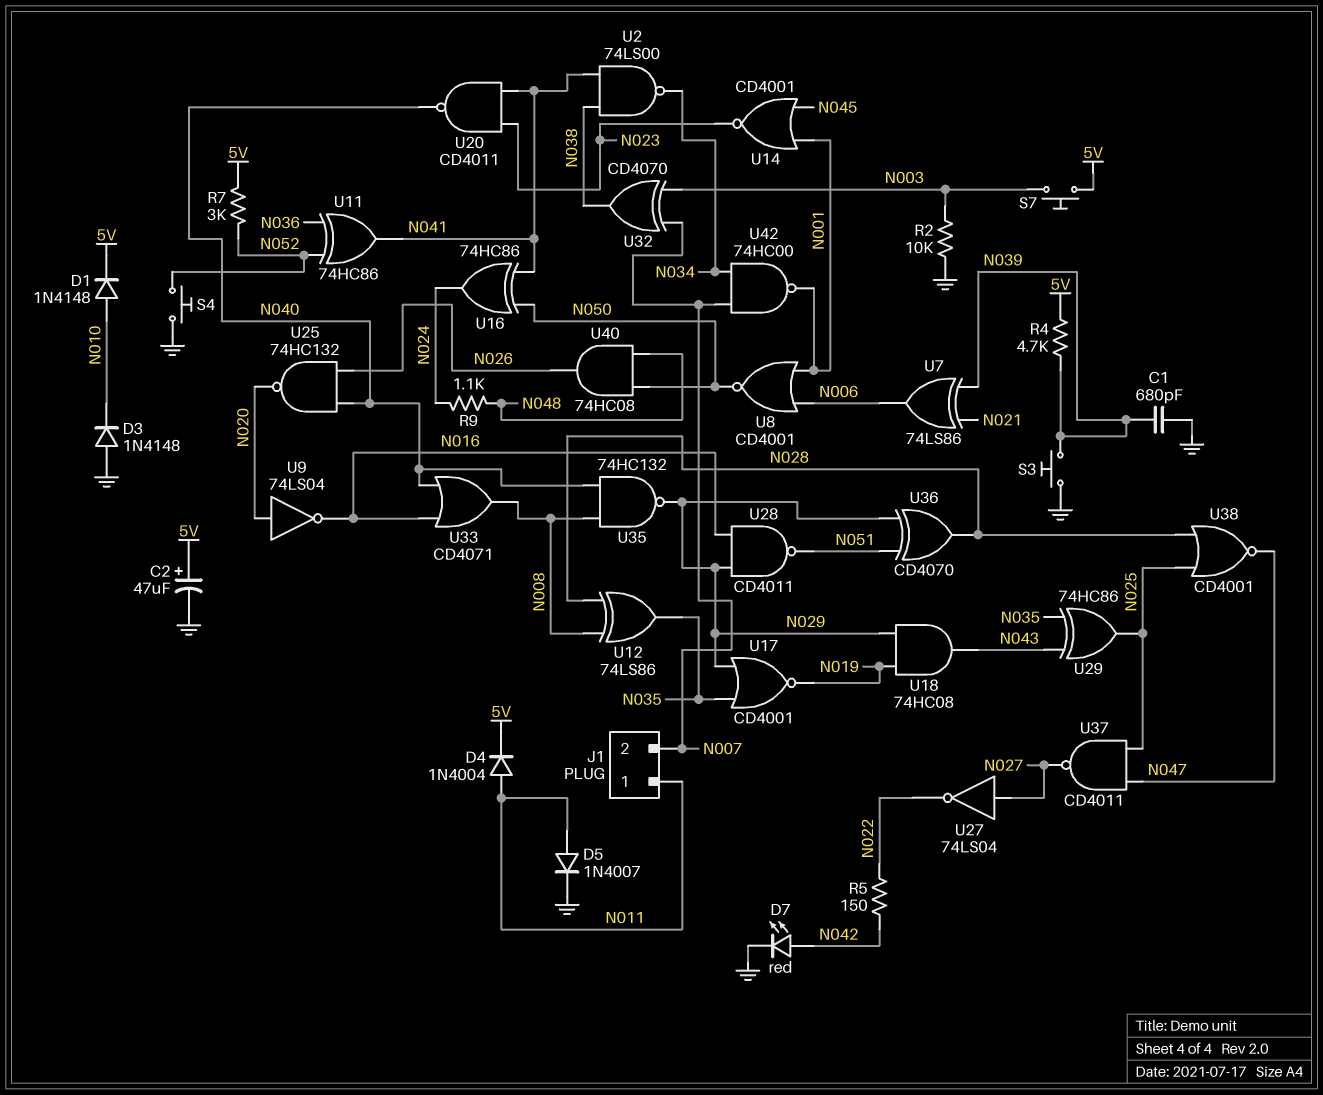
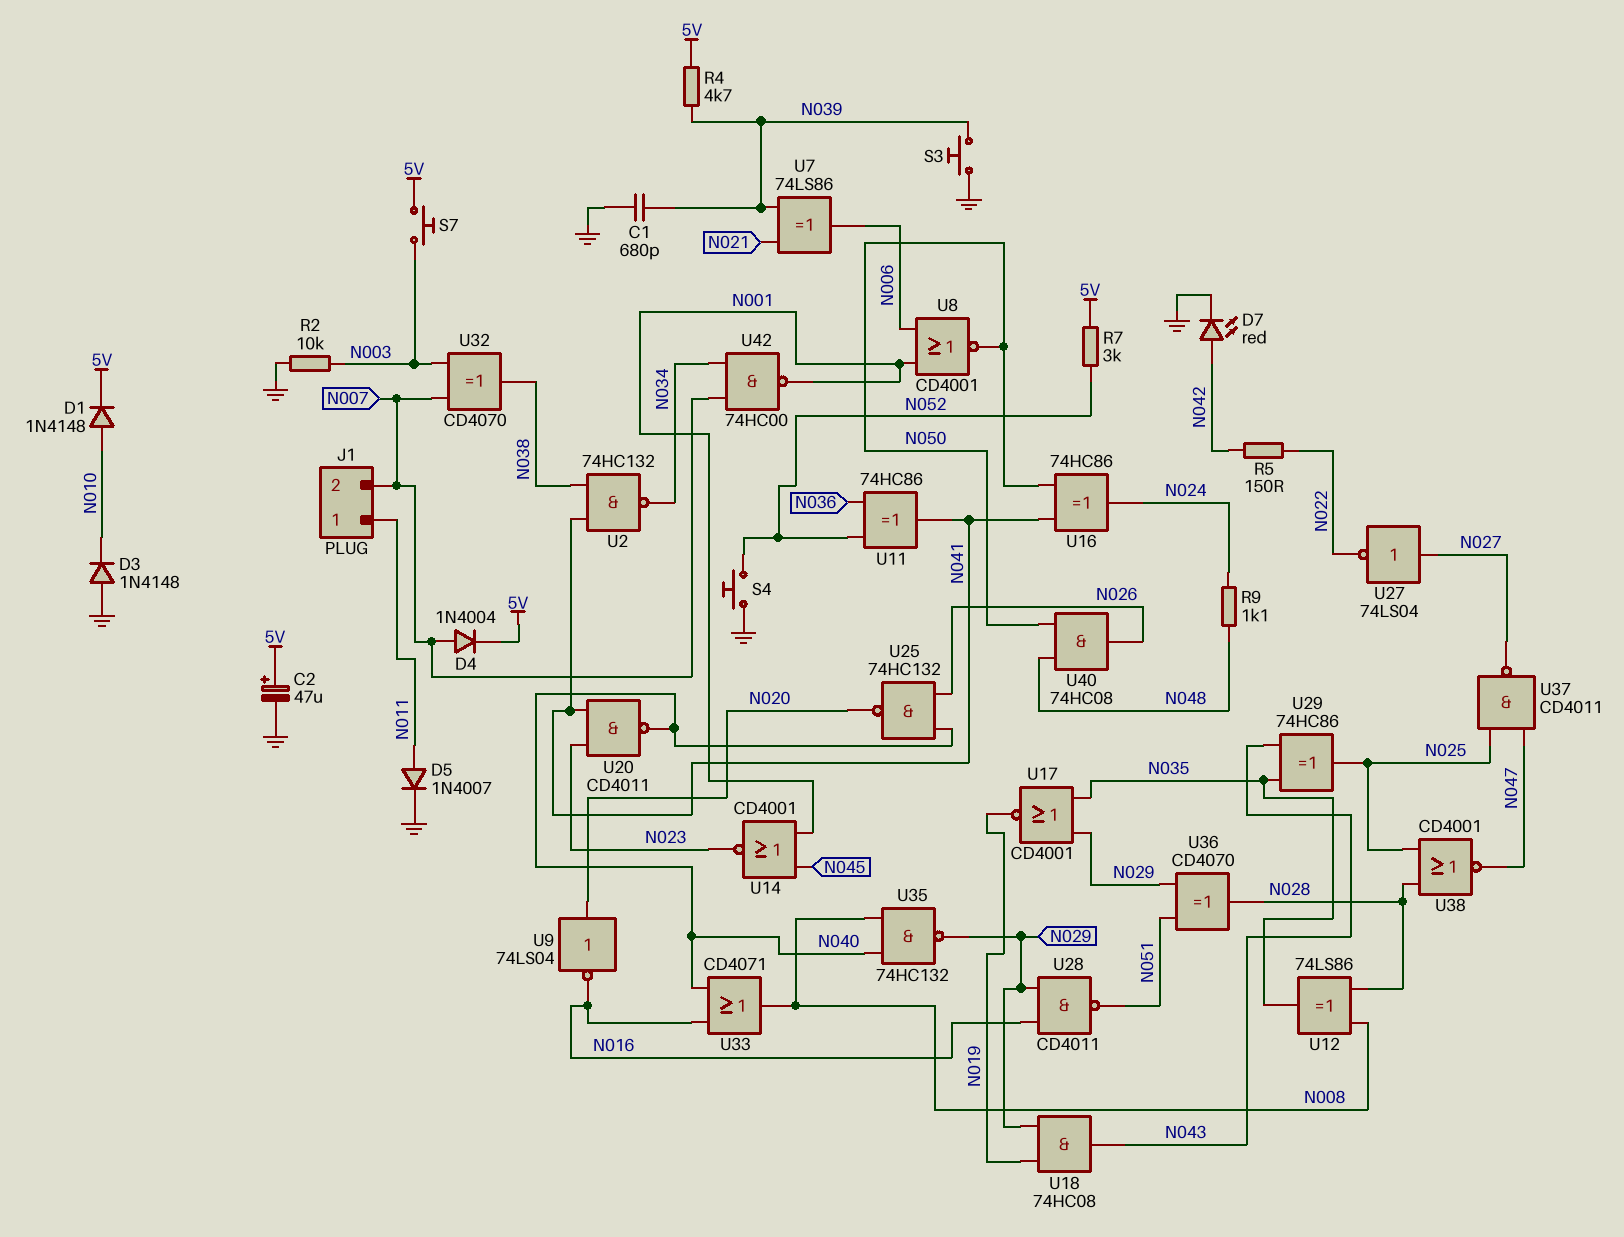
D4: diode 1N4004 (A N011, K 5V) -> diode 1N4004 (A N007, K 5V)
U2: NAND 74LS00 (in N038, in N041, out N034) -> NAND 74HC132 (in N038, in N041, out N034)

